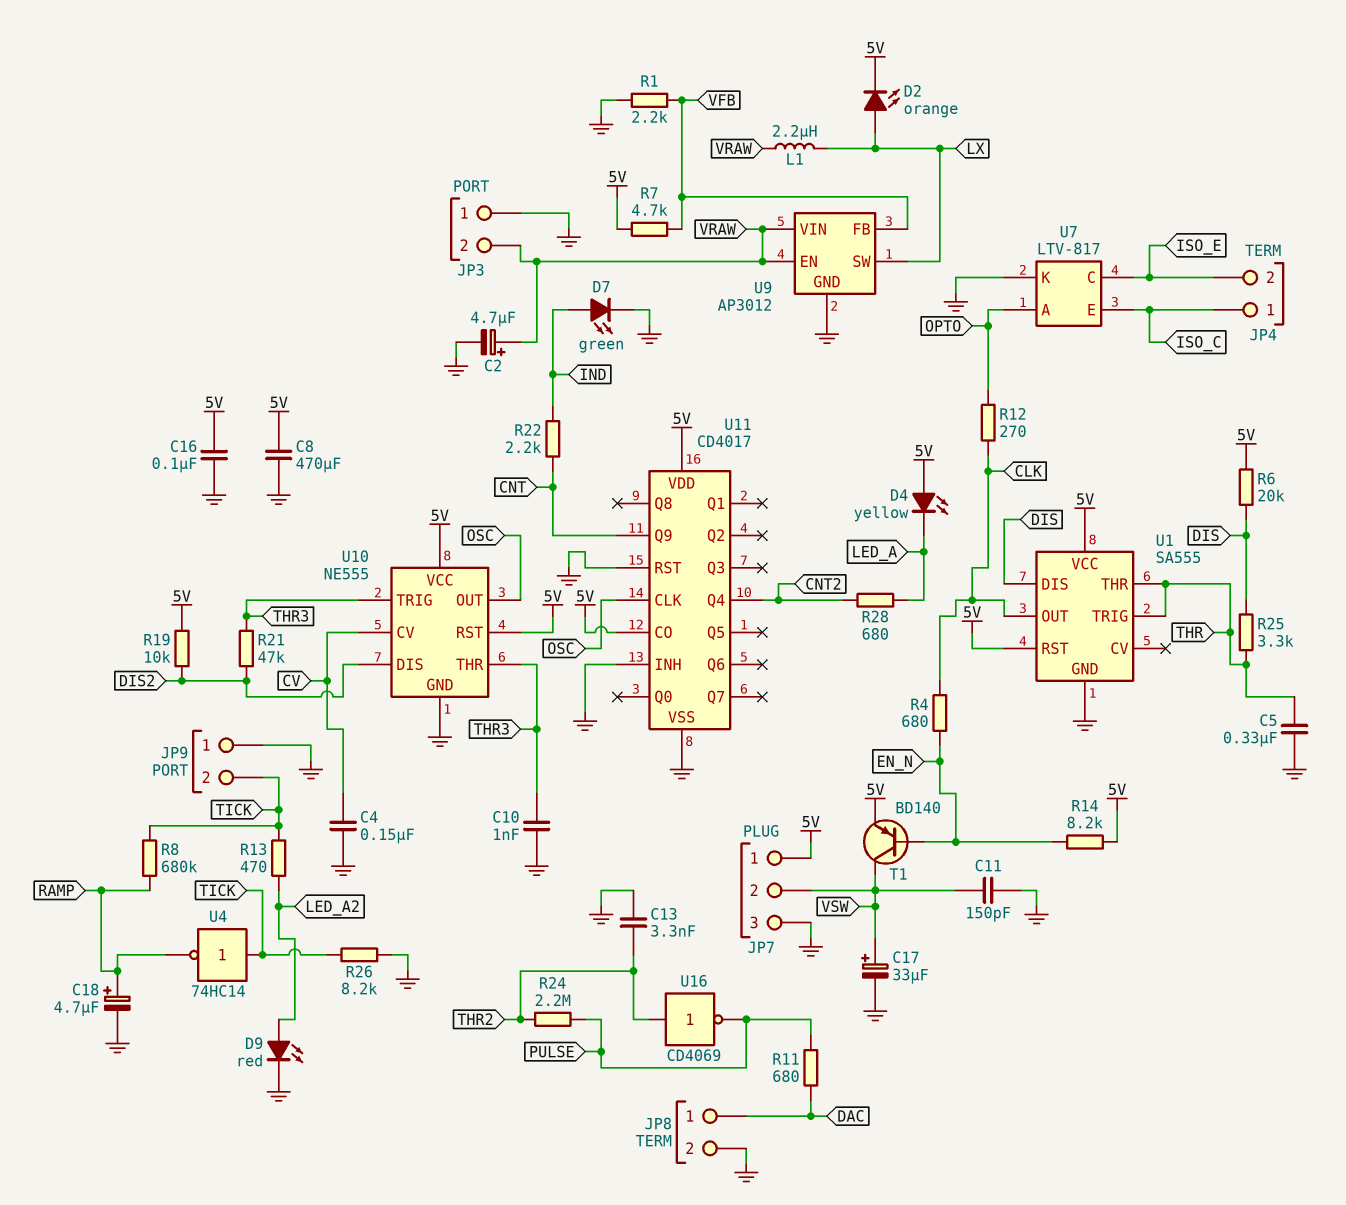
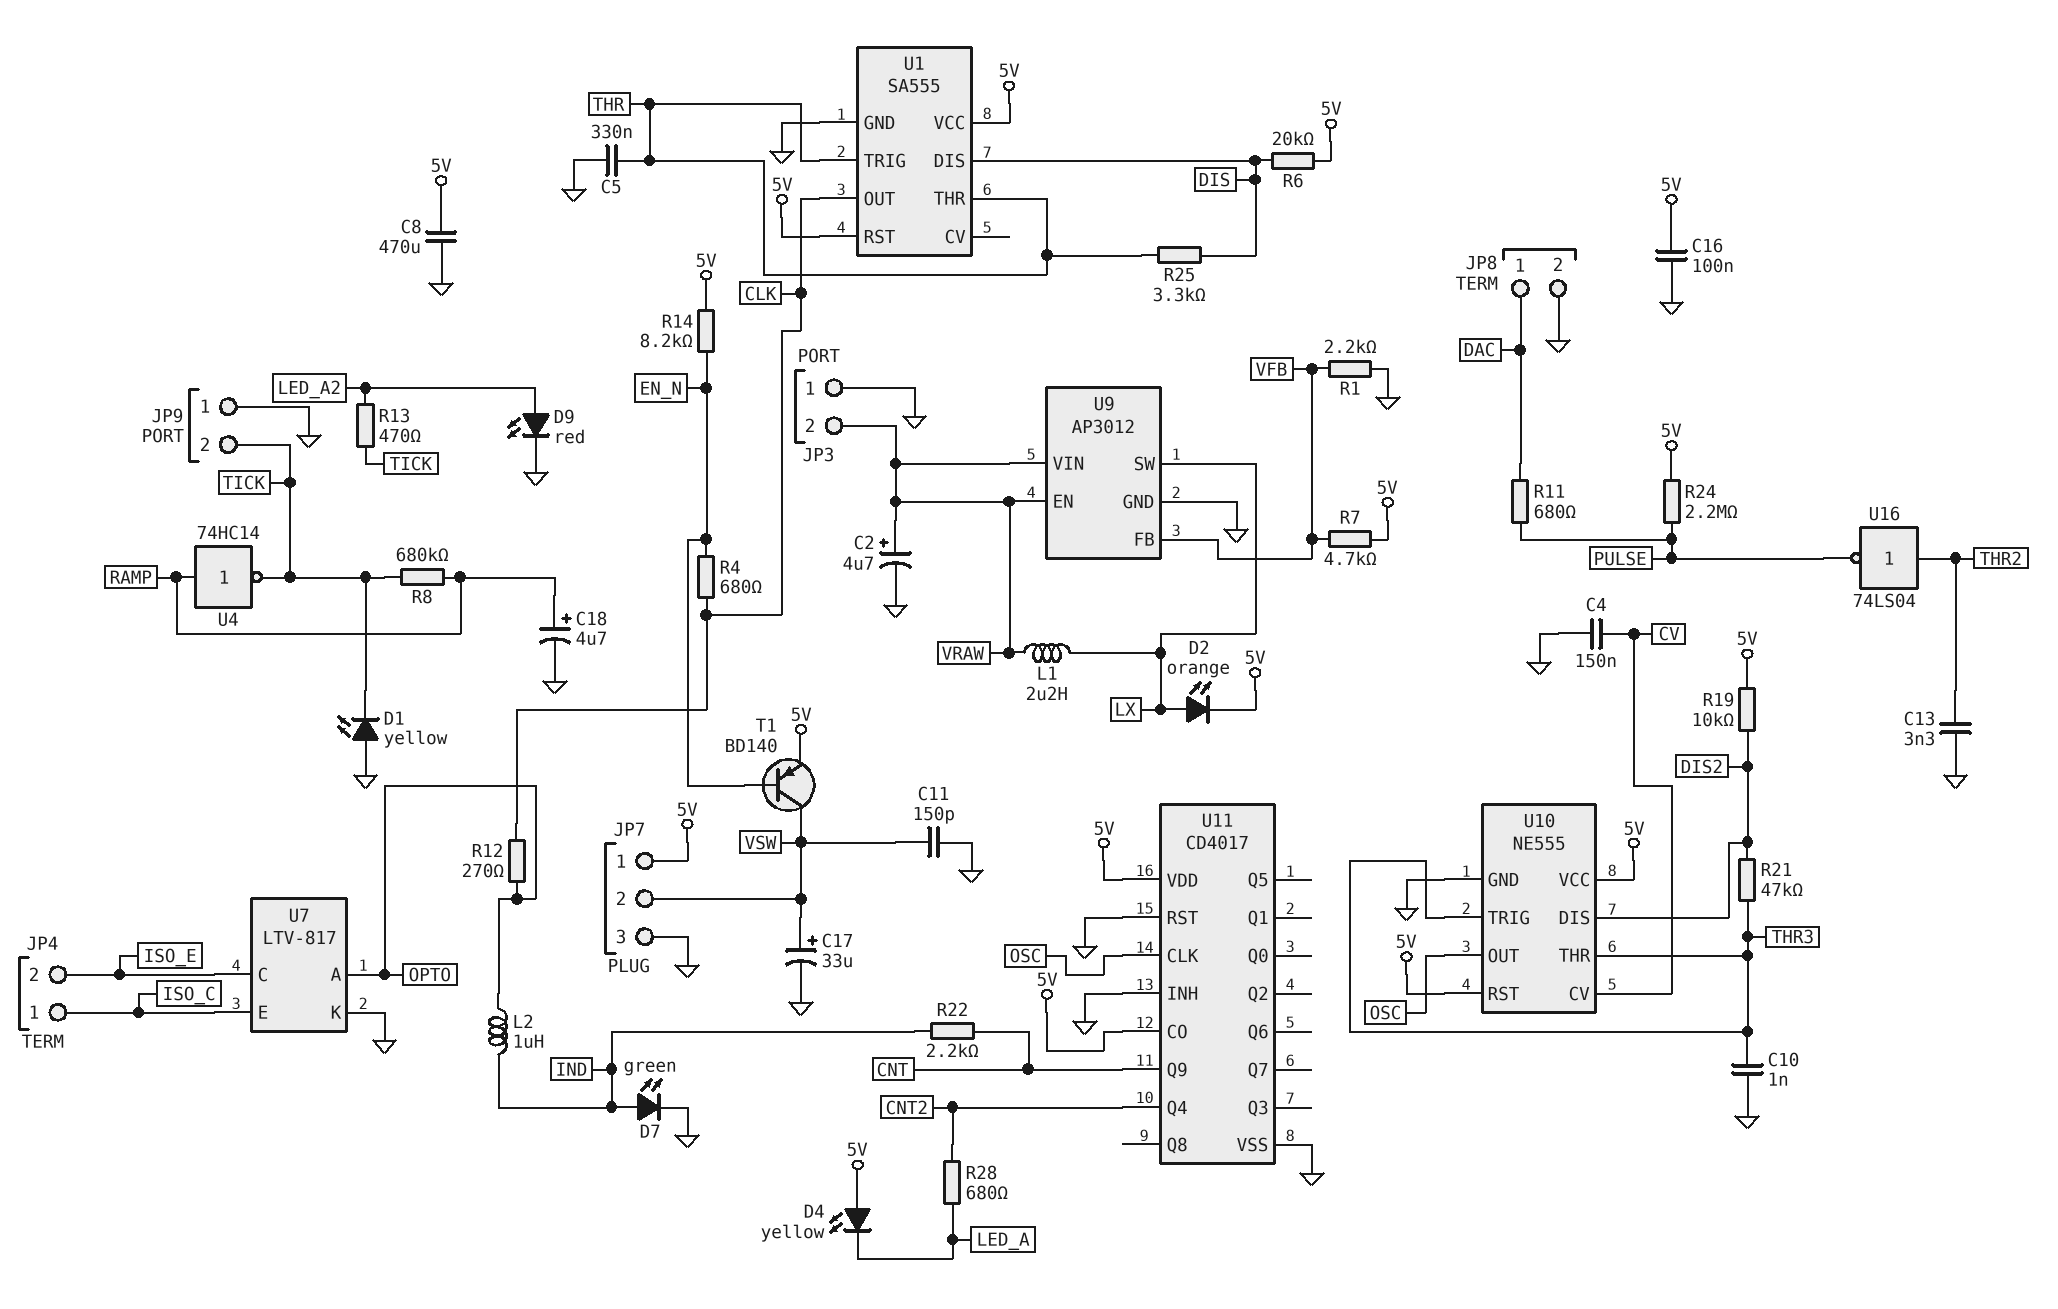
D1: none -> LED yellow (A GND, K TICK)
L2: none -> 1uH (IND, OPTO)
R24: 2.2M (PULSE, THR2) -> 2.2M (5V, PULSE)
R26: 8.2k (GND, TICK) -> none
U4: NOT 74HC14 (in TICK, out RAMP) -> NOT 74HC14 (in RAMP, out TICK)
U16: NOT CD4069 (in THR2, out PULSE) -> NOT 74LS04 (in THR2, out PULSE)

